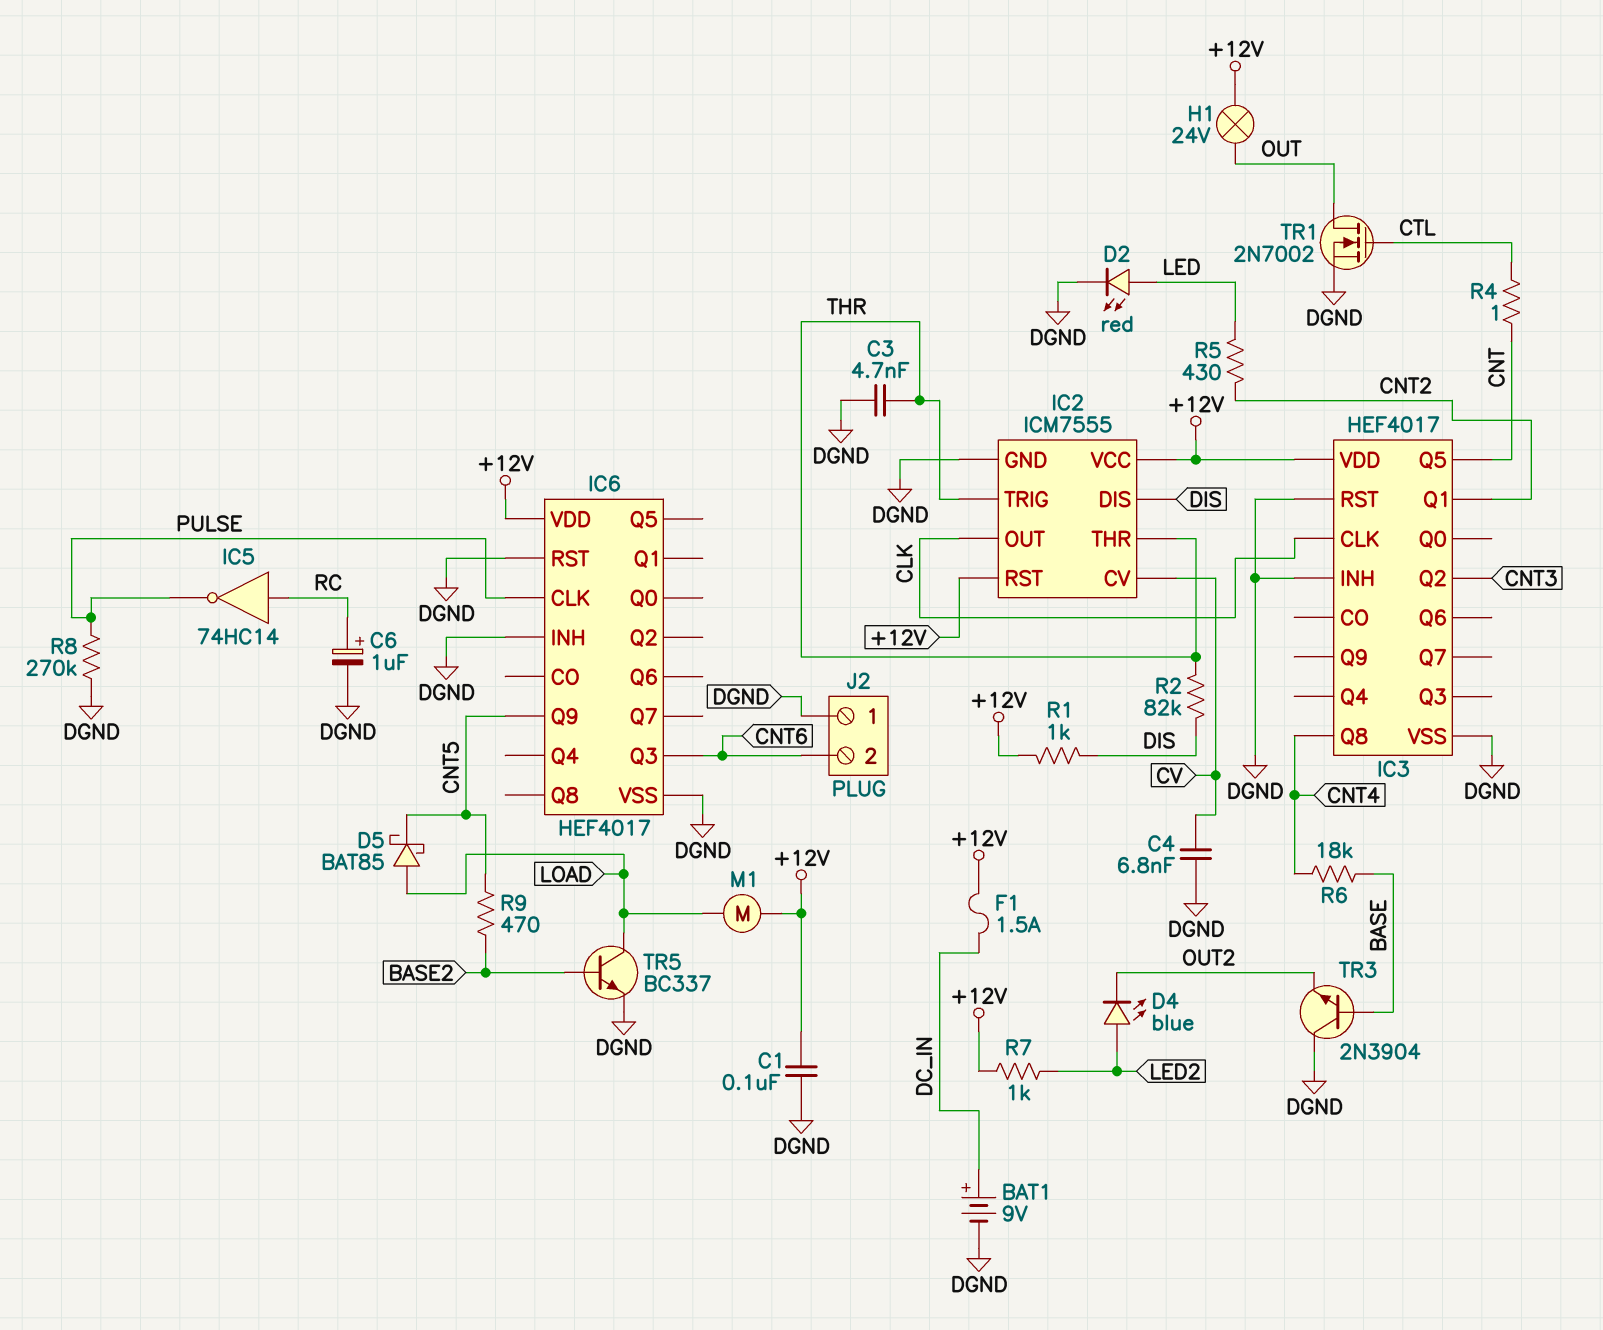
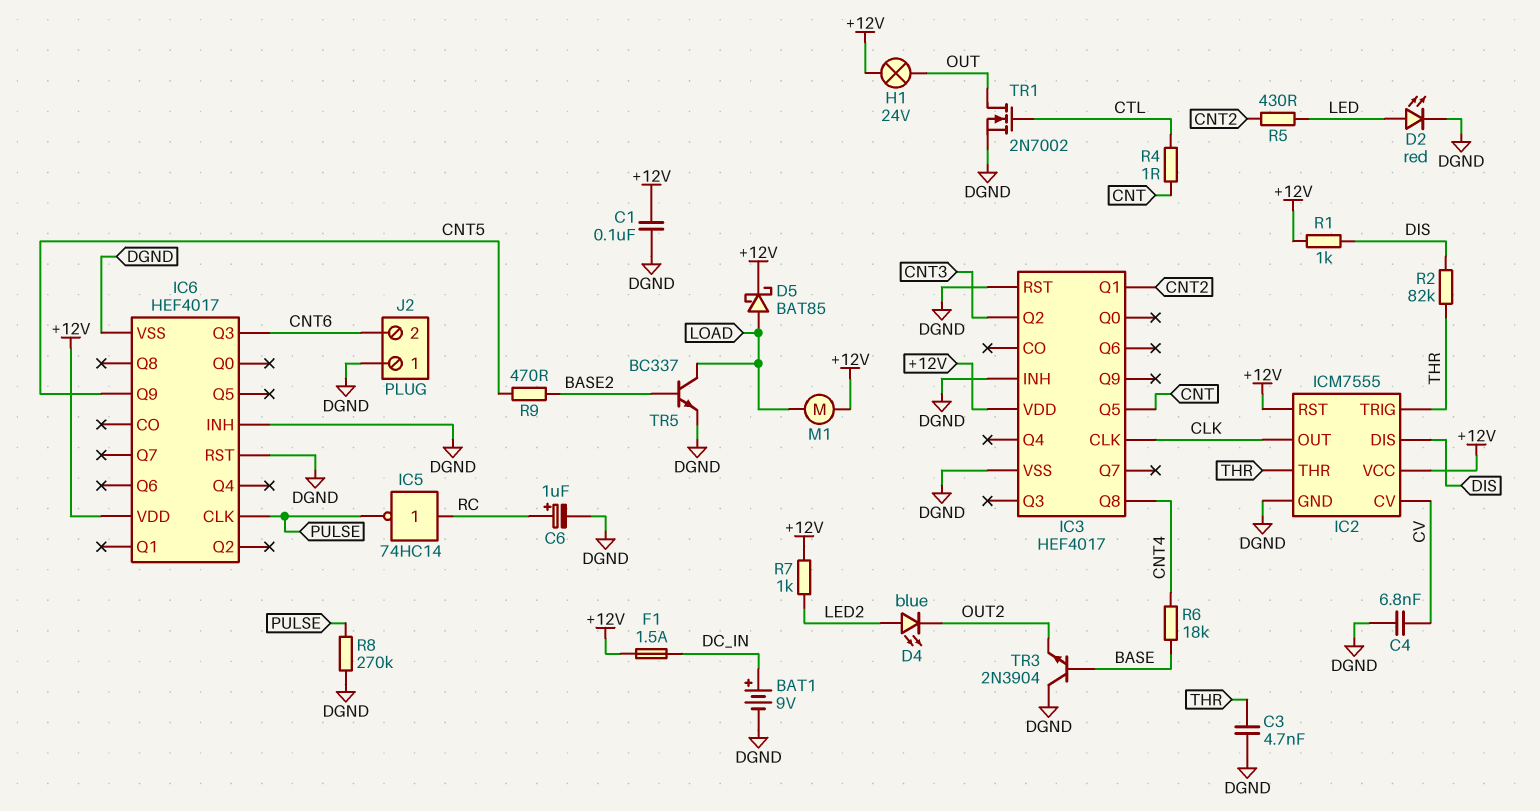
D5: schottky BAT85 (A LOAD, K CNT5) -> schottky BAT85 (A LOAD, K +12V)

